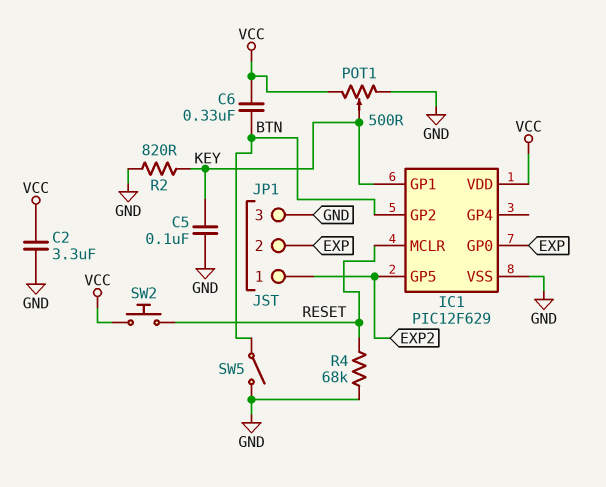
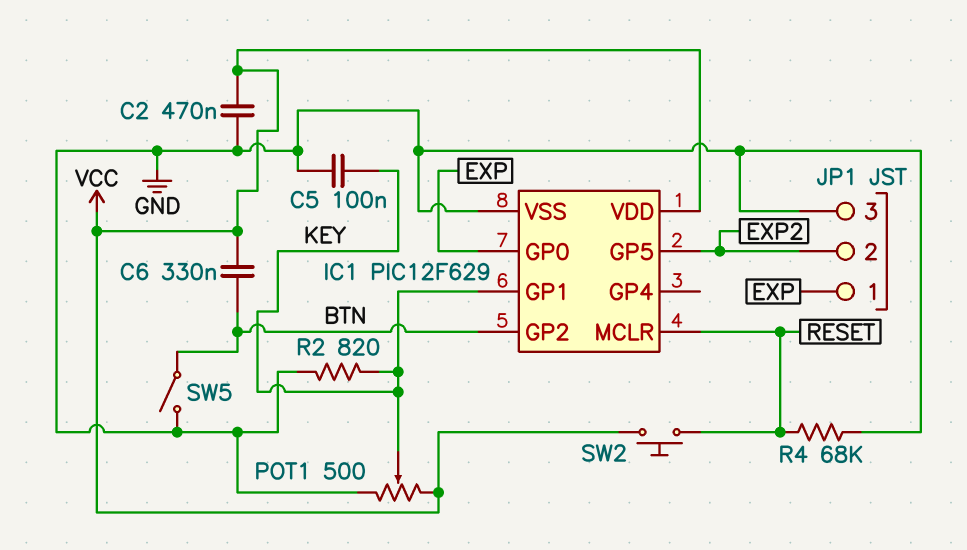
C2: 3.3uF (GND, VCC) -> 470nF (GND, VCC)
JP1 pin 1: EXP2 -> EXP
JP1 pin 2: EXP -> EXP2

